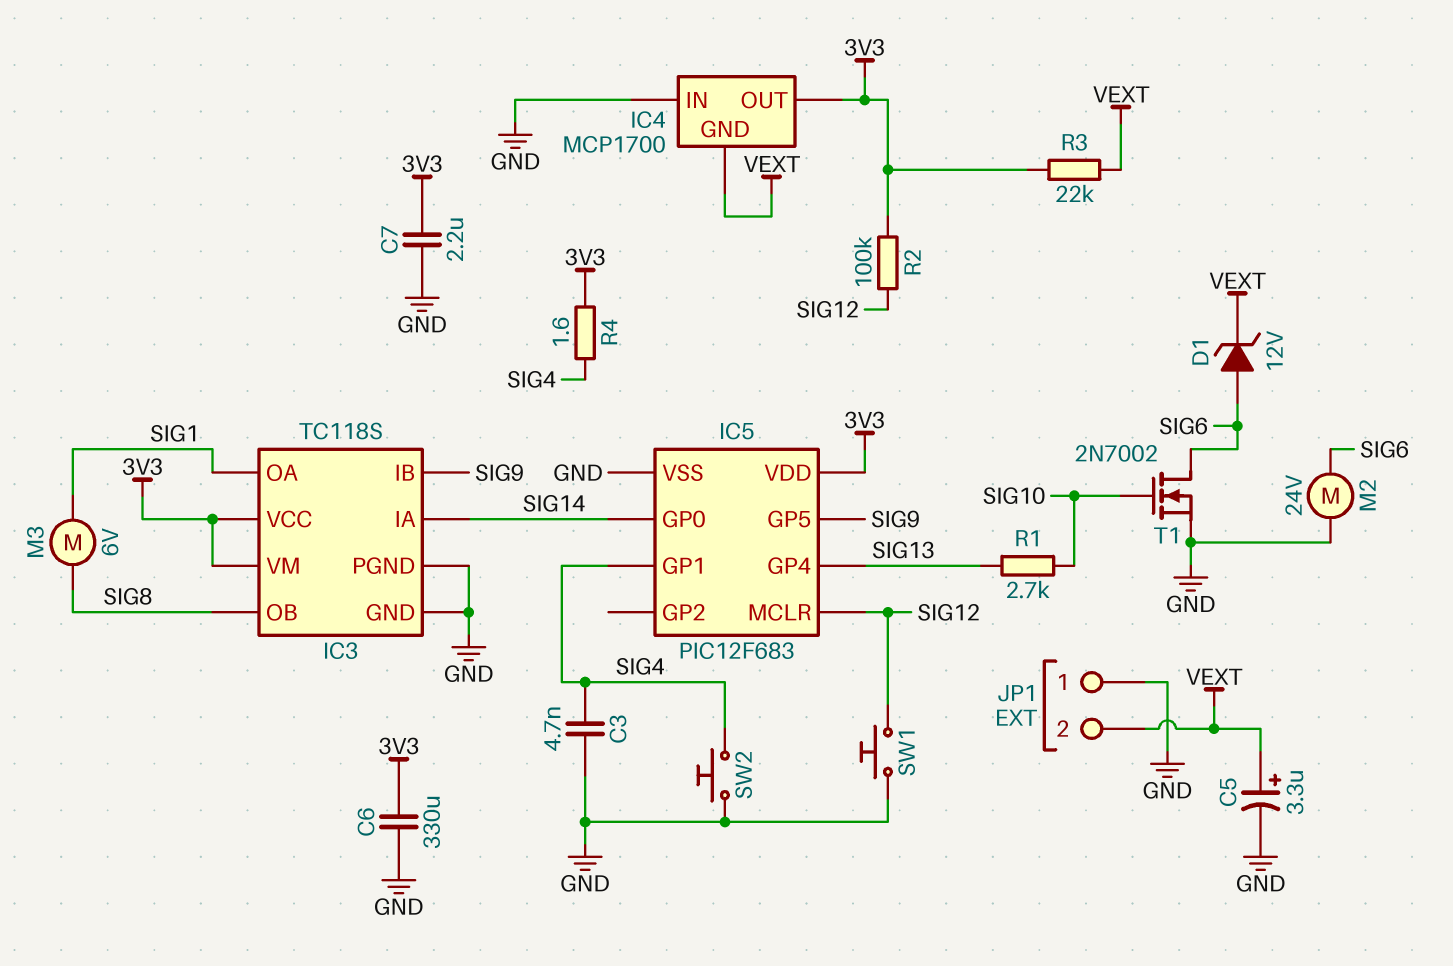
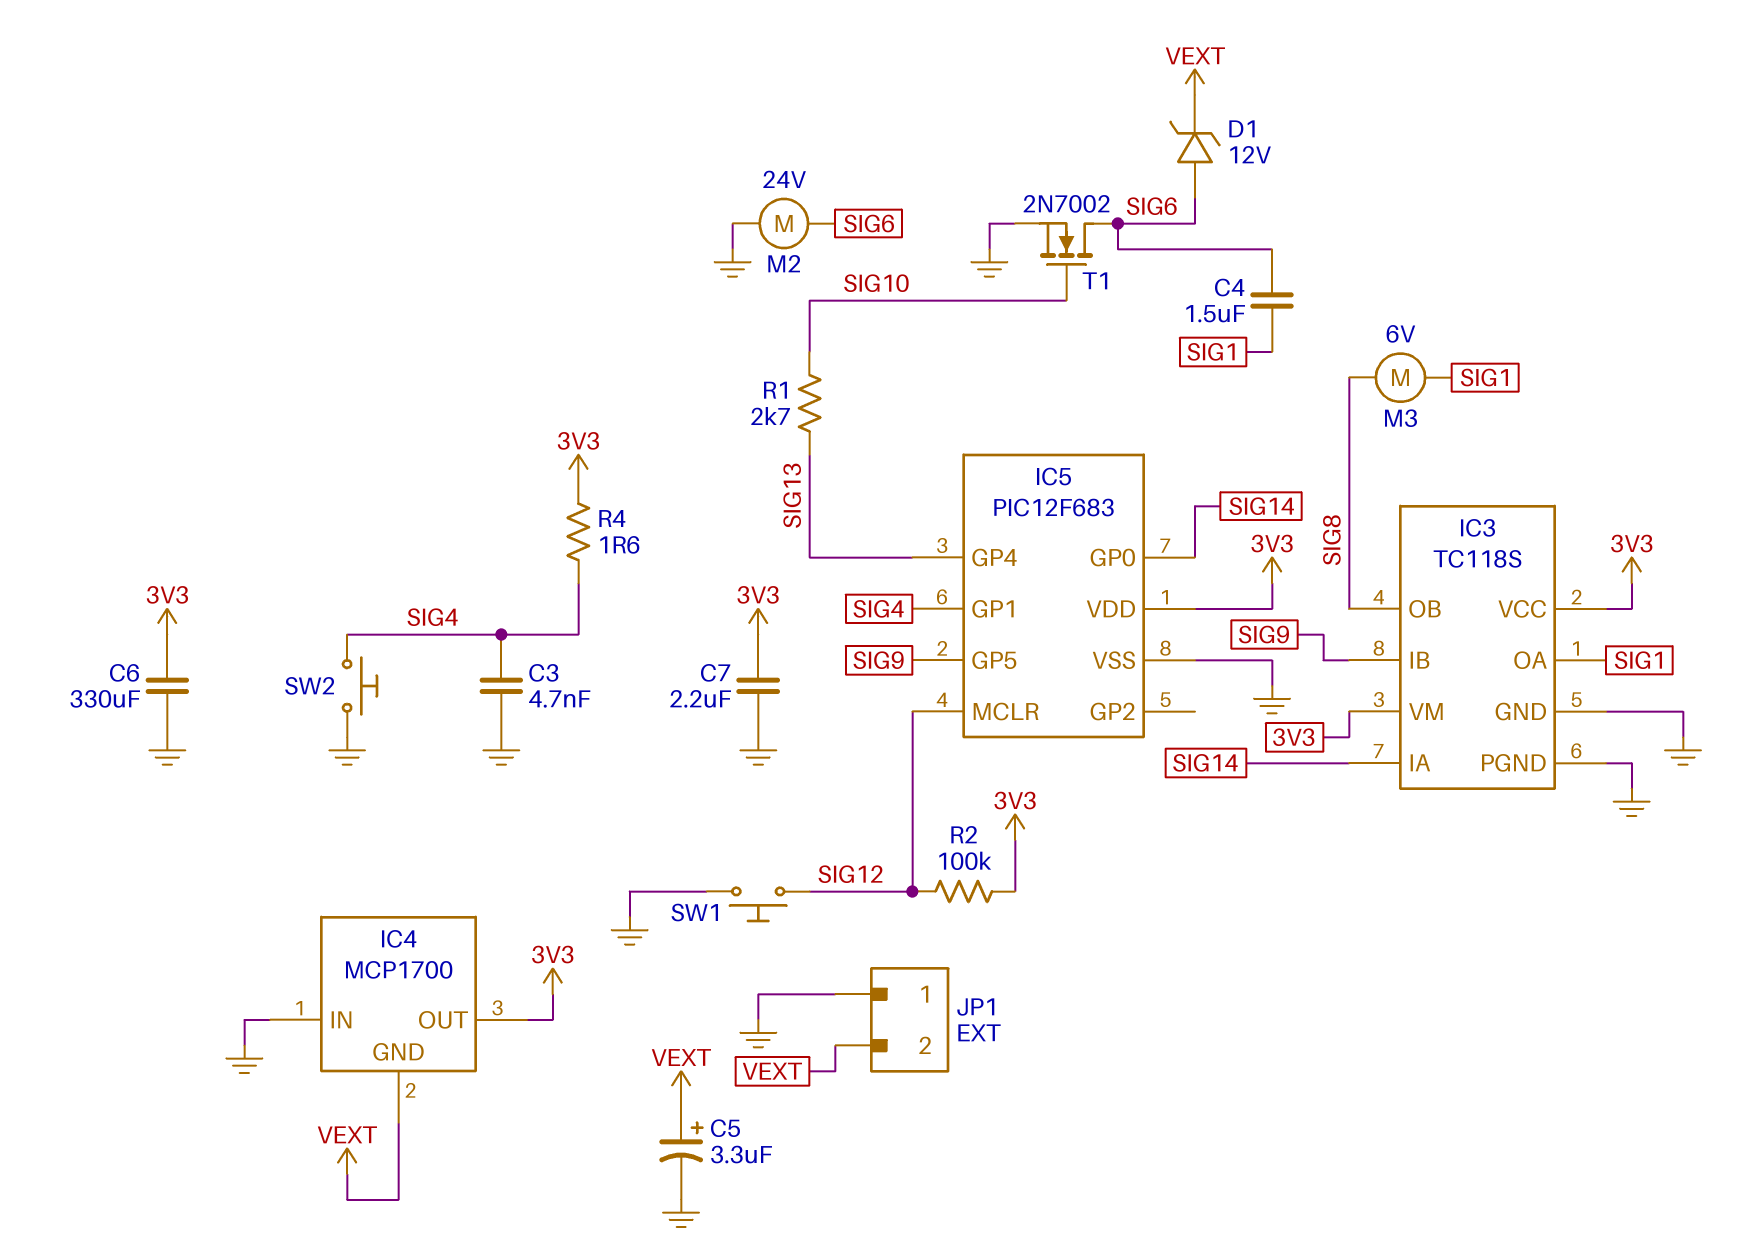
C4: none -> 1.5uF (SIG1, SIG6)
R3: 22k (3V3, VEXT) -> none

